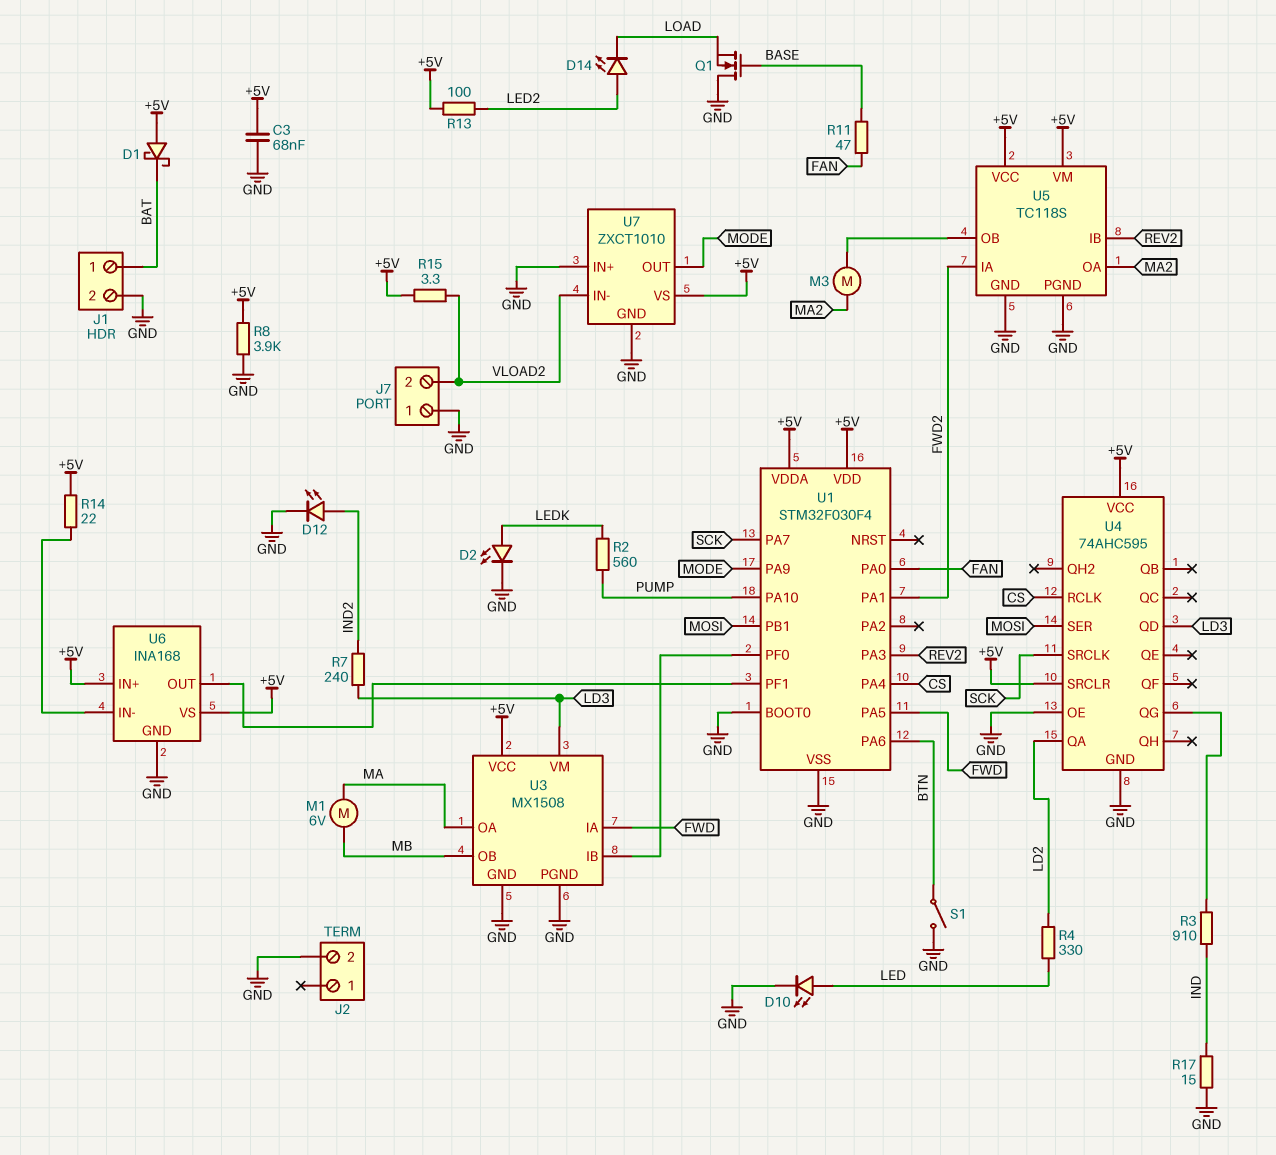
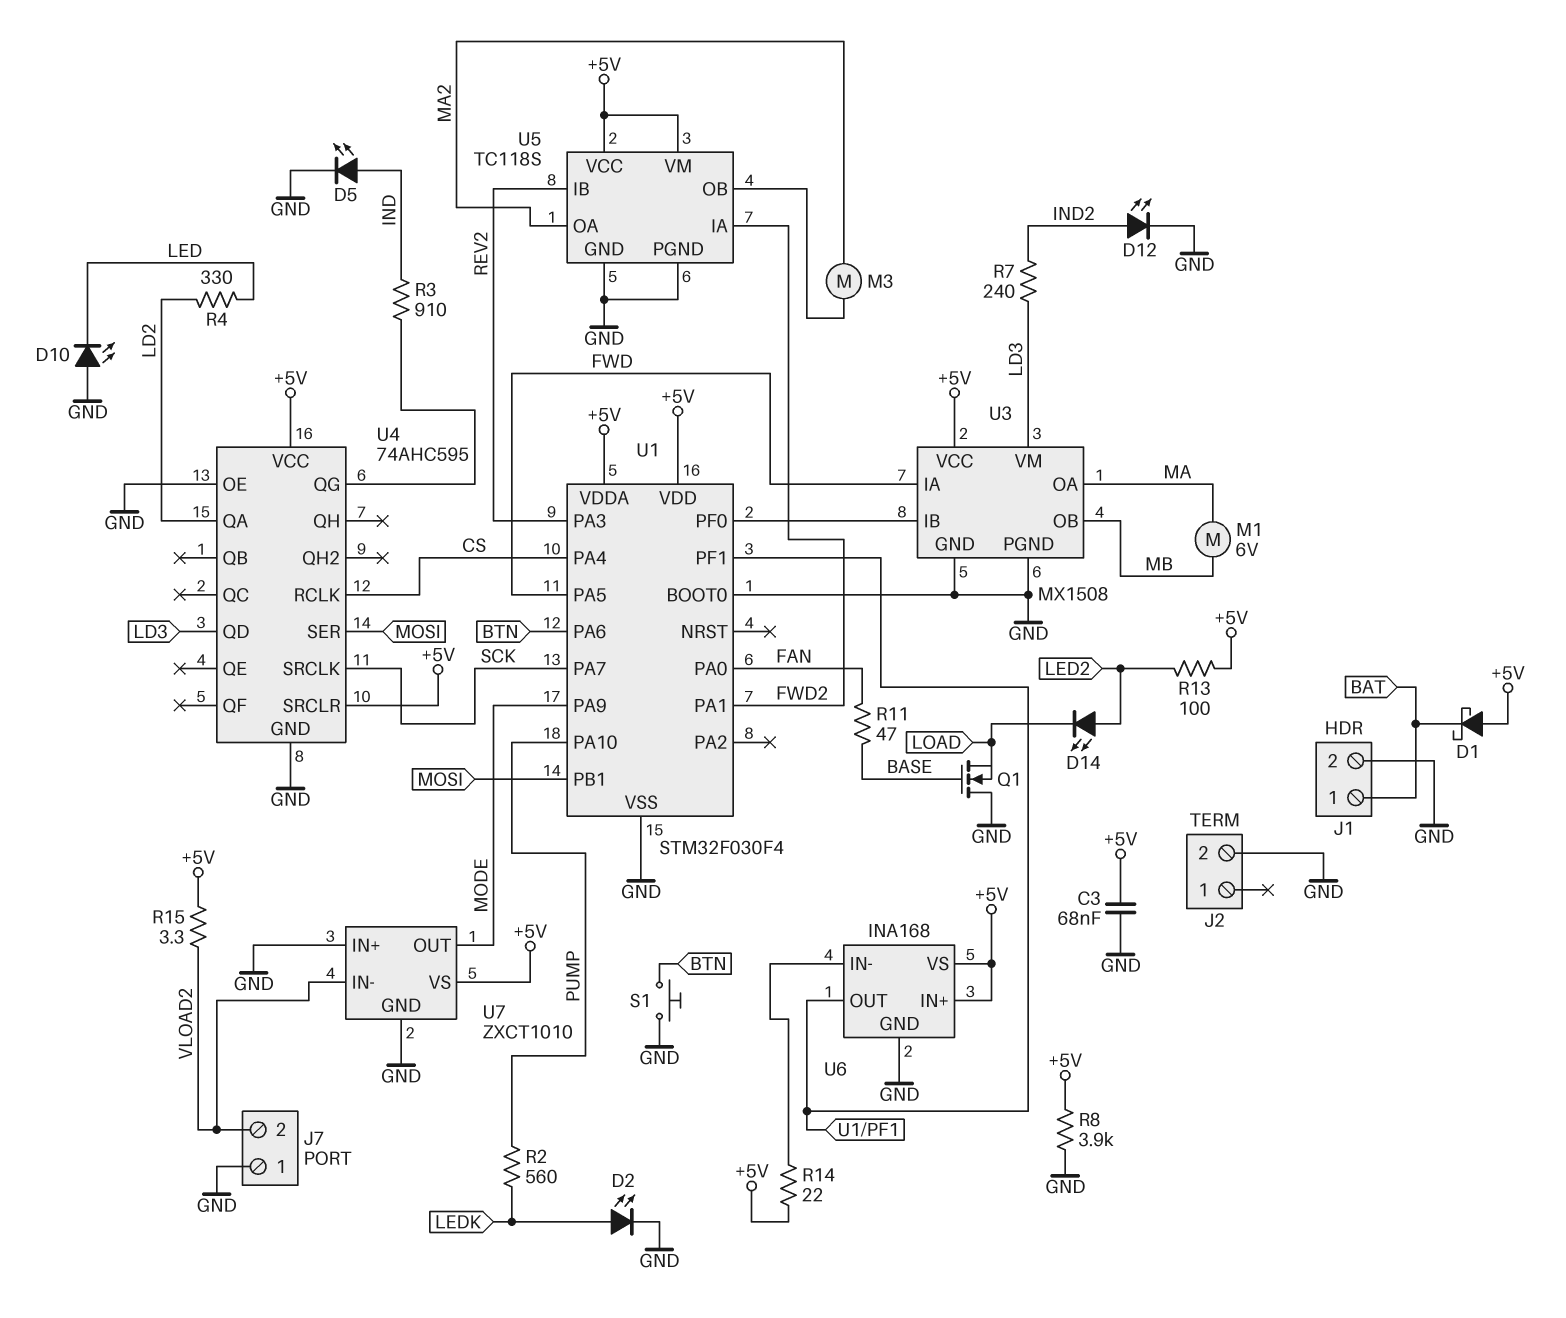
D5: none -> LED (A IND, K GND)
D10: LED (A LED, K GND) -> LED (A GND, K LED)
R17: 15 (GND, IND) -> none
S1: switch (BTN, GND) -> button (BTN, GND)

